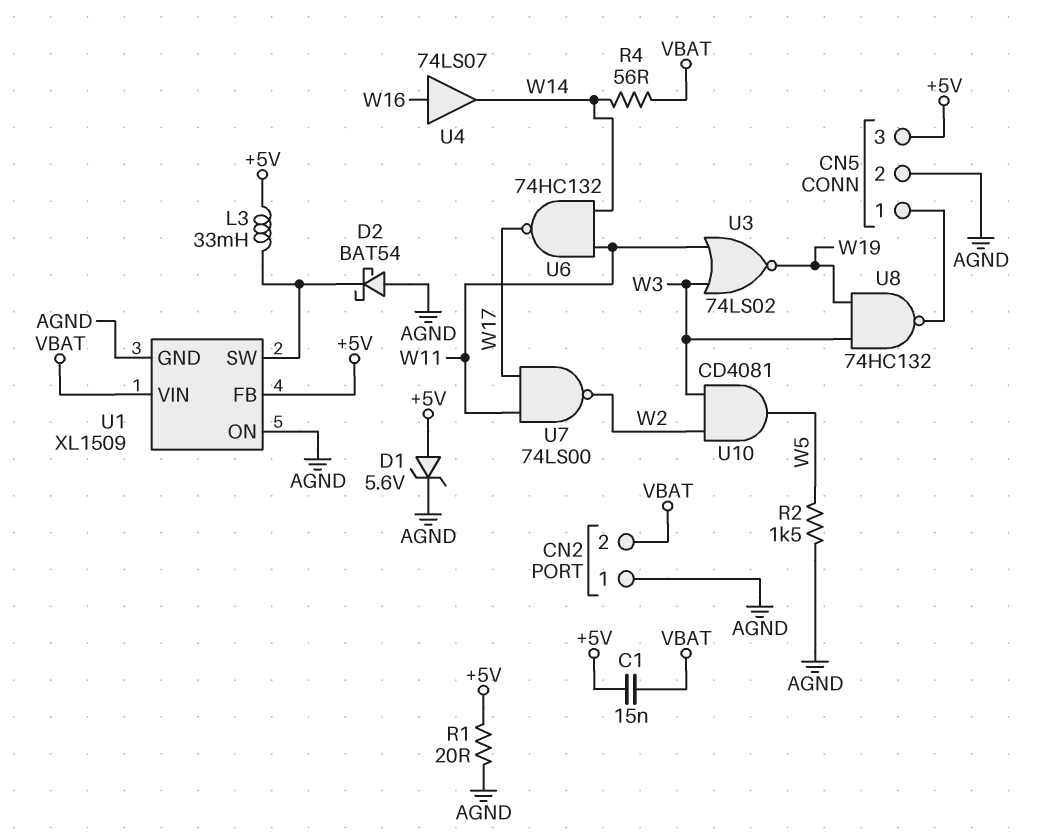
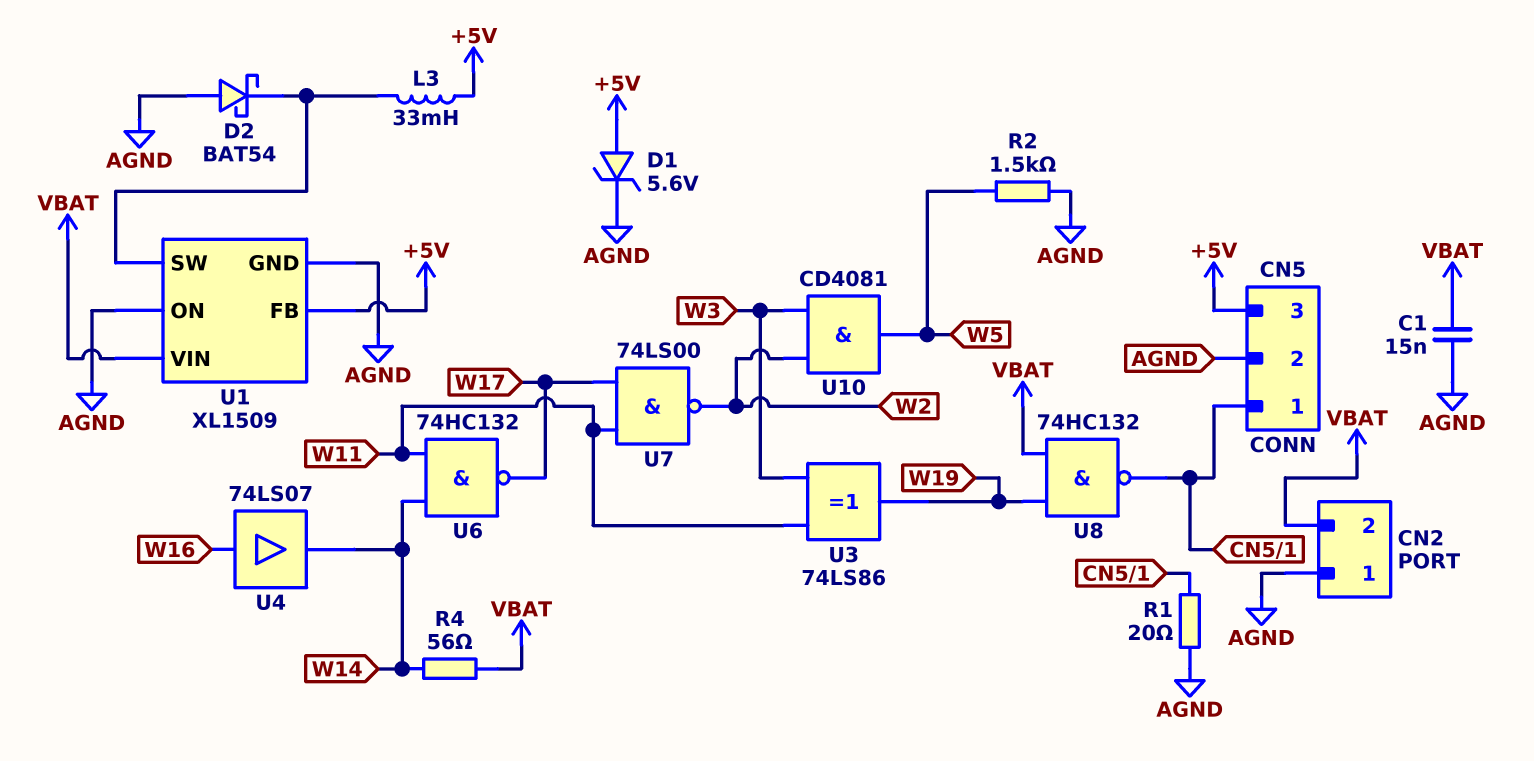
C1: 15nF (+5V, VBAT) -> 15nF (AGND, VBAT)
R1: 20 (+5V, AGND) -> 20 (AGND, CN5/1)
U3: NOR 74LS02 (in W3, in W11, out W19) -> XOR 74LS86 (in W3, in W11, out W19)
U8: NAND 74HC132 (in W3, in W19, out CN5/1) -> NAND 74HC132 (in VBAT, in W19, out CN5/1)

